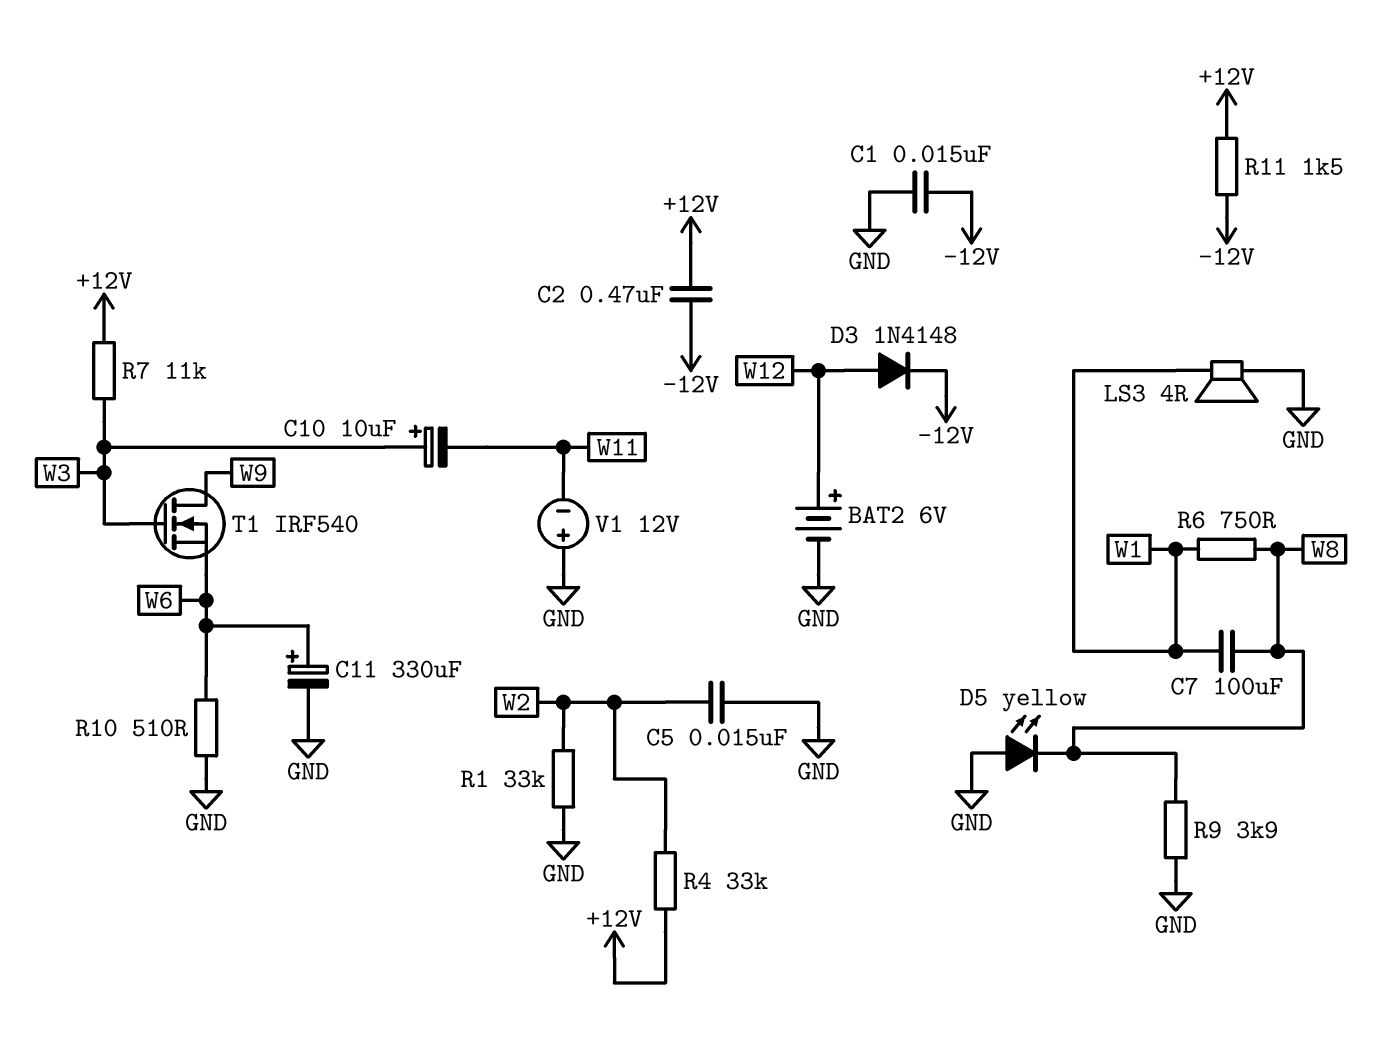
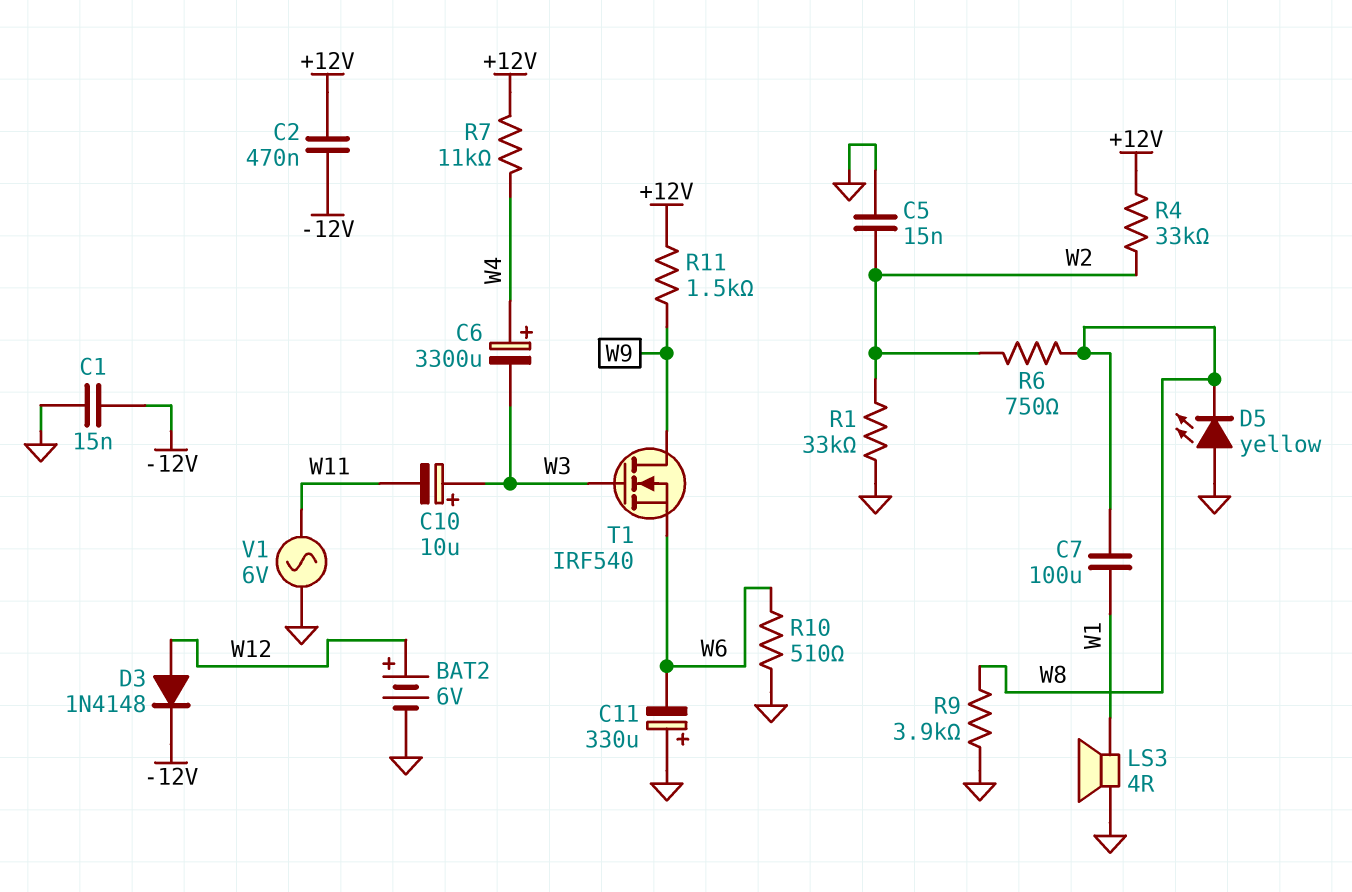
C6: none -> 3300uF (plus W4, minus W3)
C11: 330uF (plus W6, minus GND) -> 330uF (plus GND, minus W6)
R6: 750 (W1, W8) -> 750 (W2, W8)
R7: 11k (+12V, W3) -> 11k (+12V, W4)
R11: 1.5k (+12V, -12V) -> 1.5k (+12V, W9)
V1: 12V (plus GND, minus W11) -> AC 6V (GND, W11)

